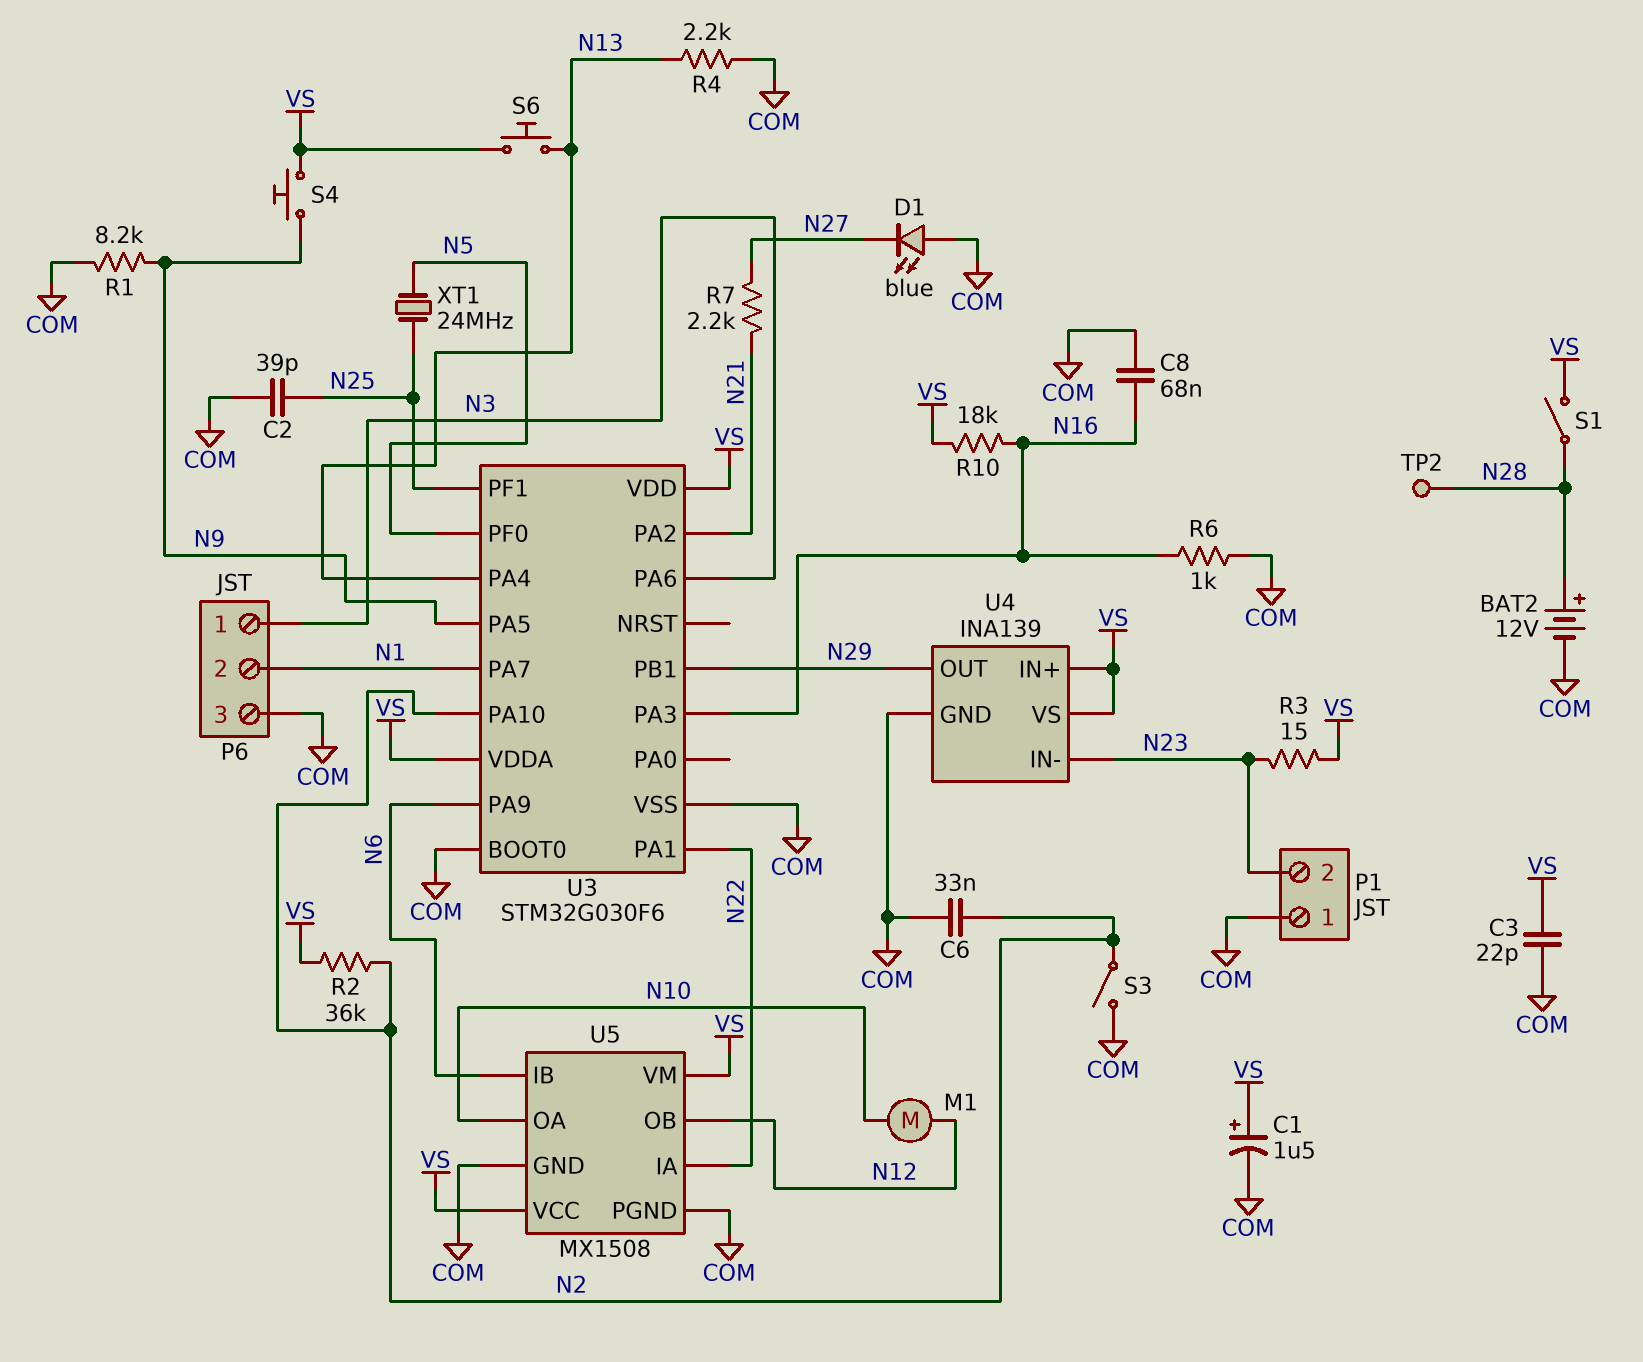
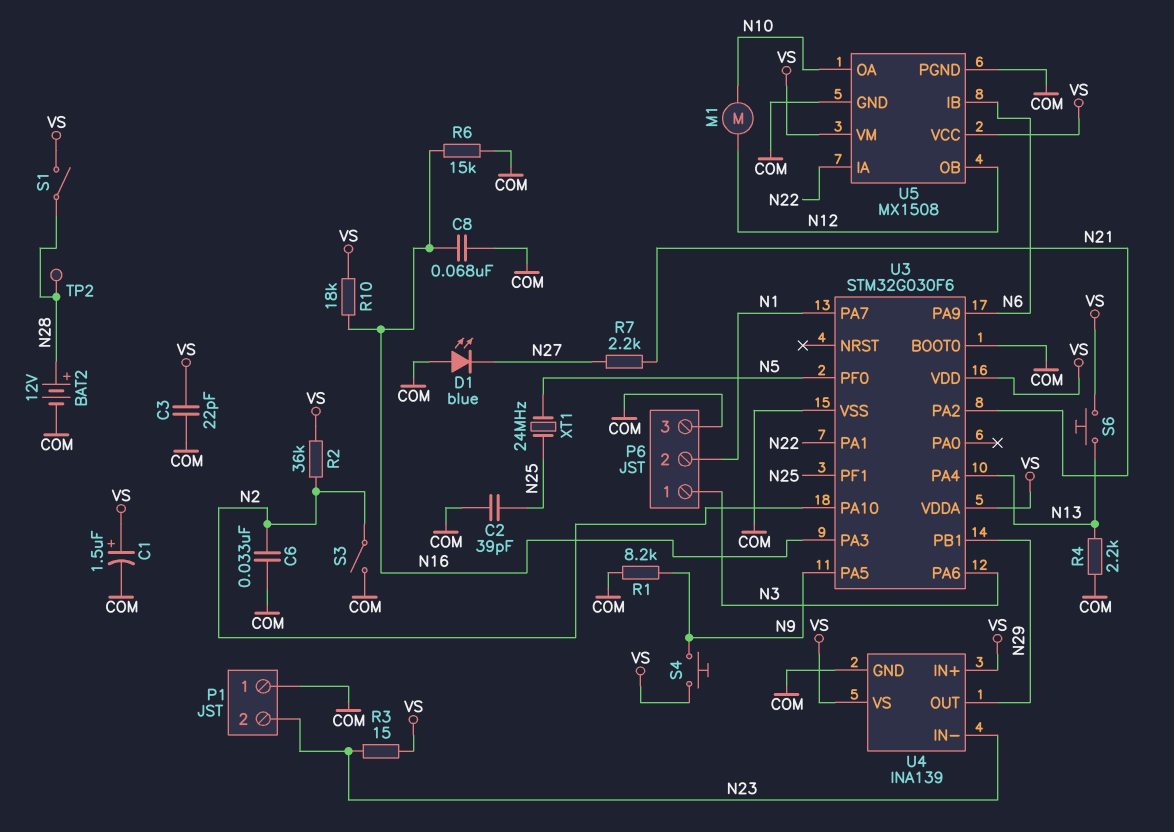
R6: 1k (COM, N16) -> 15k (COM, N16)

